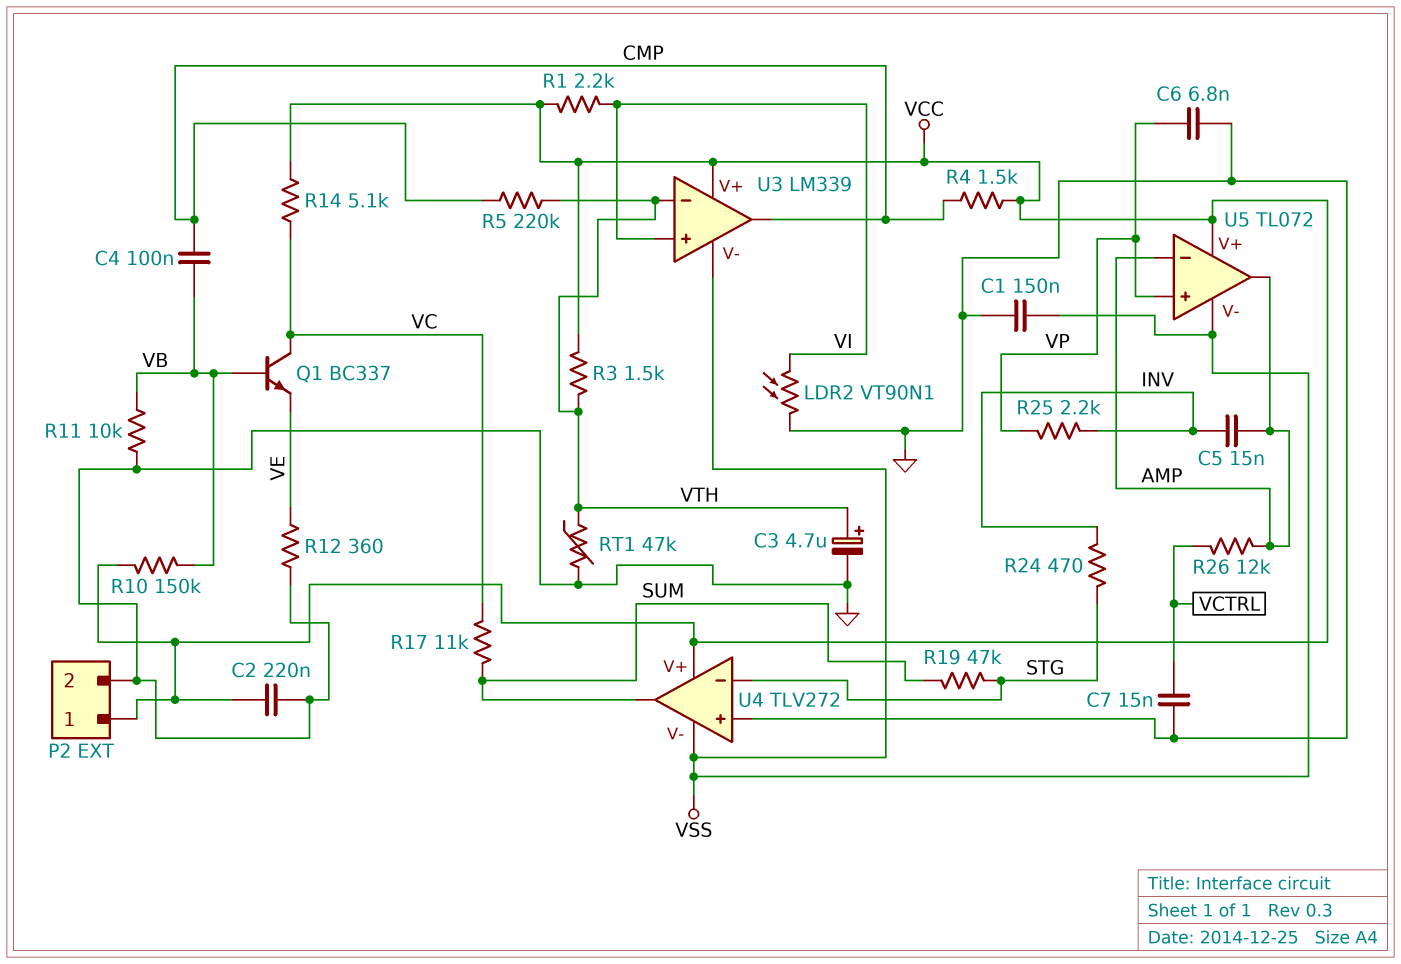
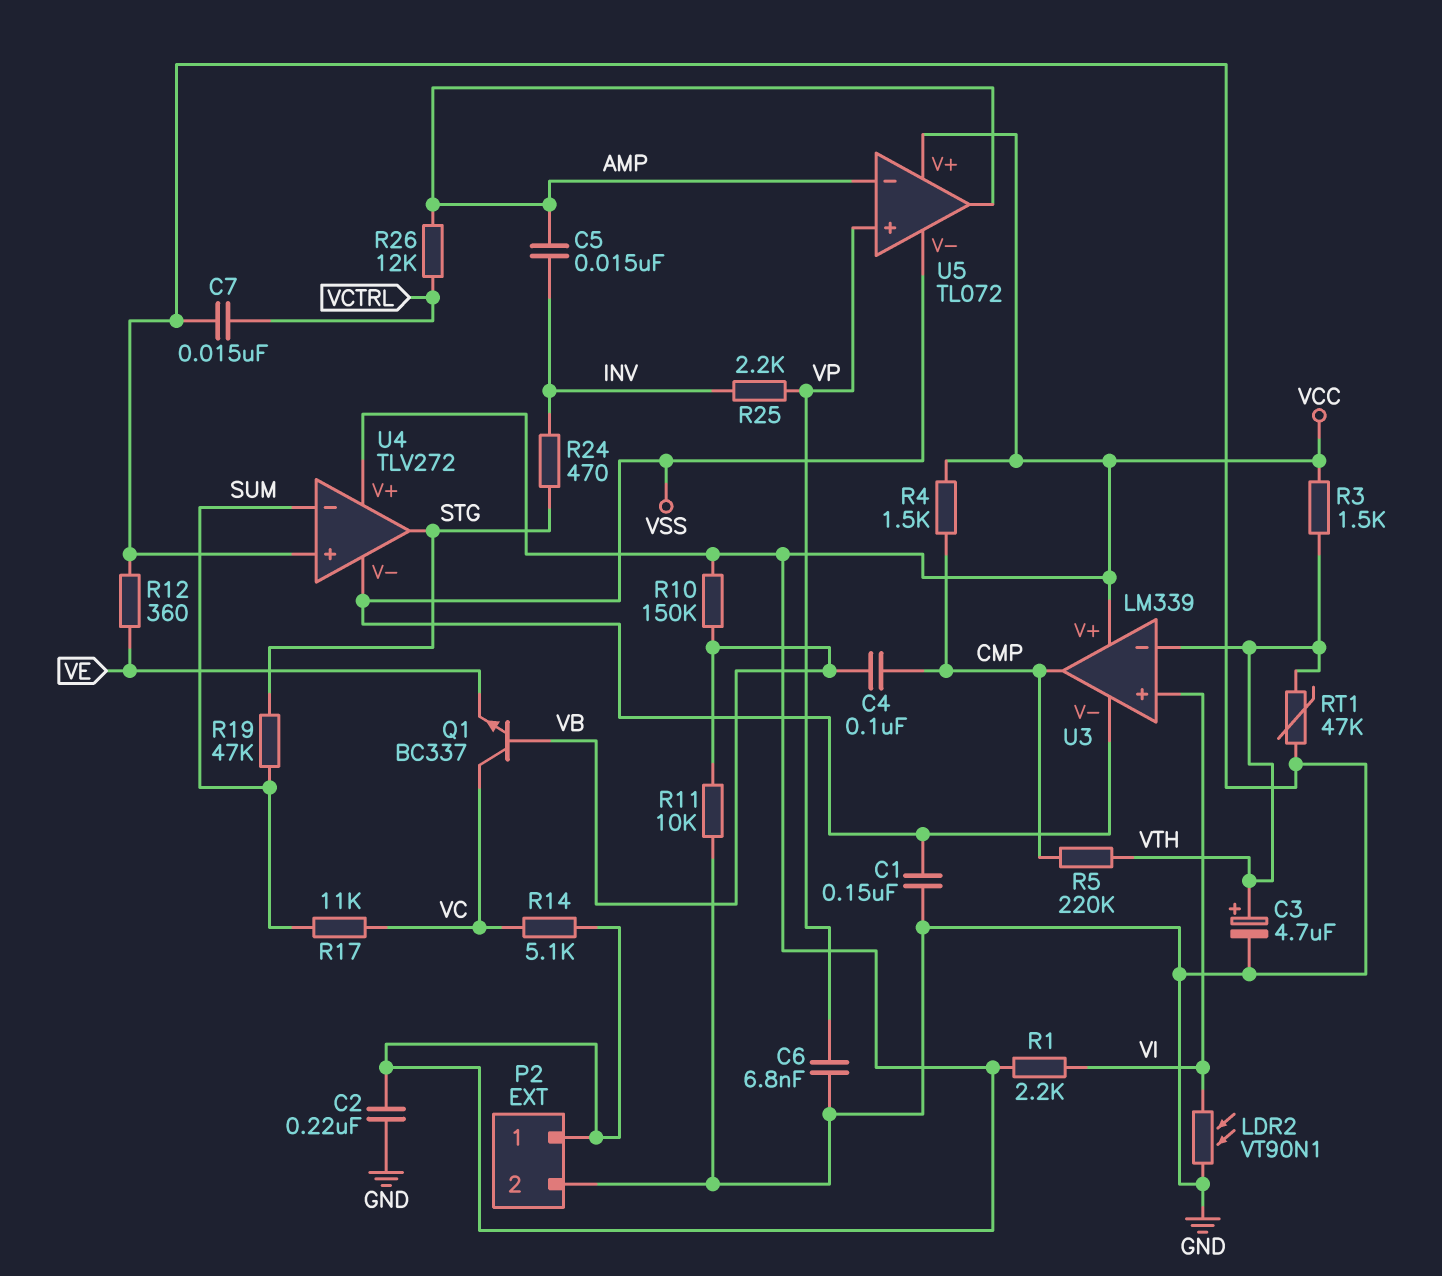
U4 pin in-: STG -> SUM
U4 pin out: SUM -> STG

